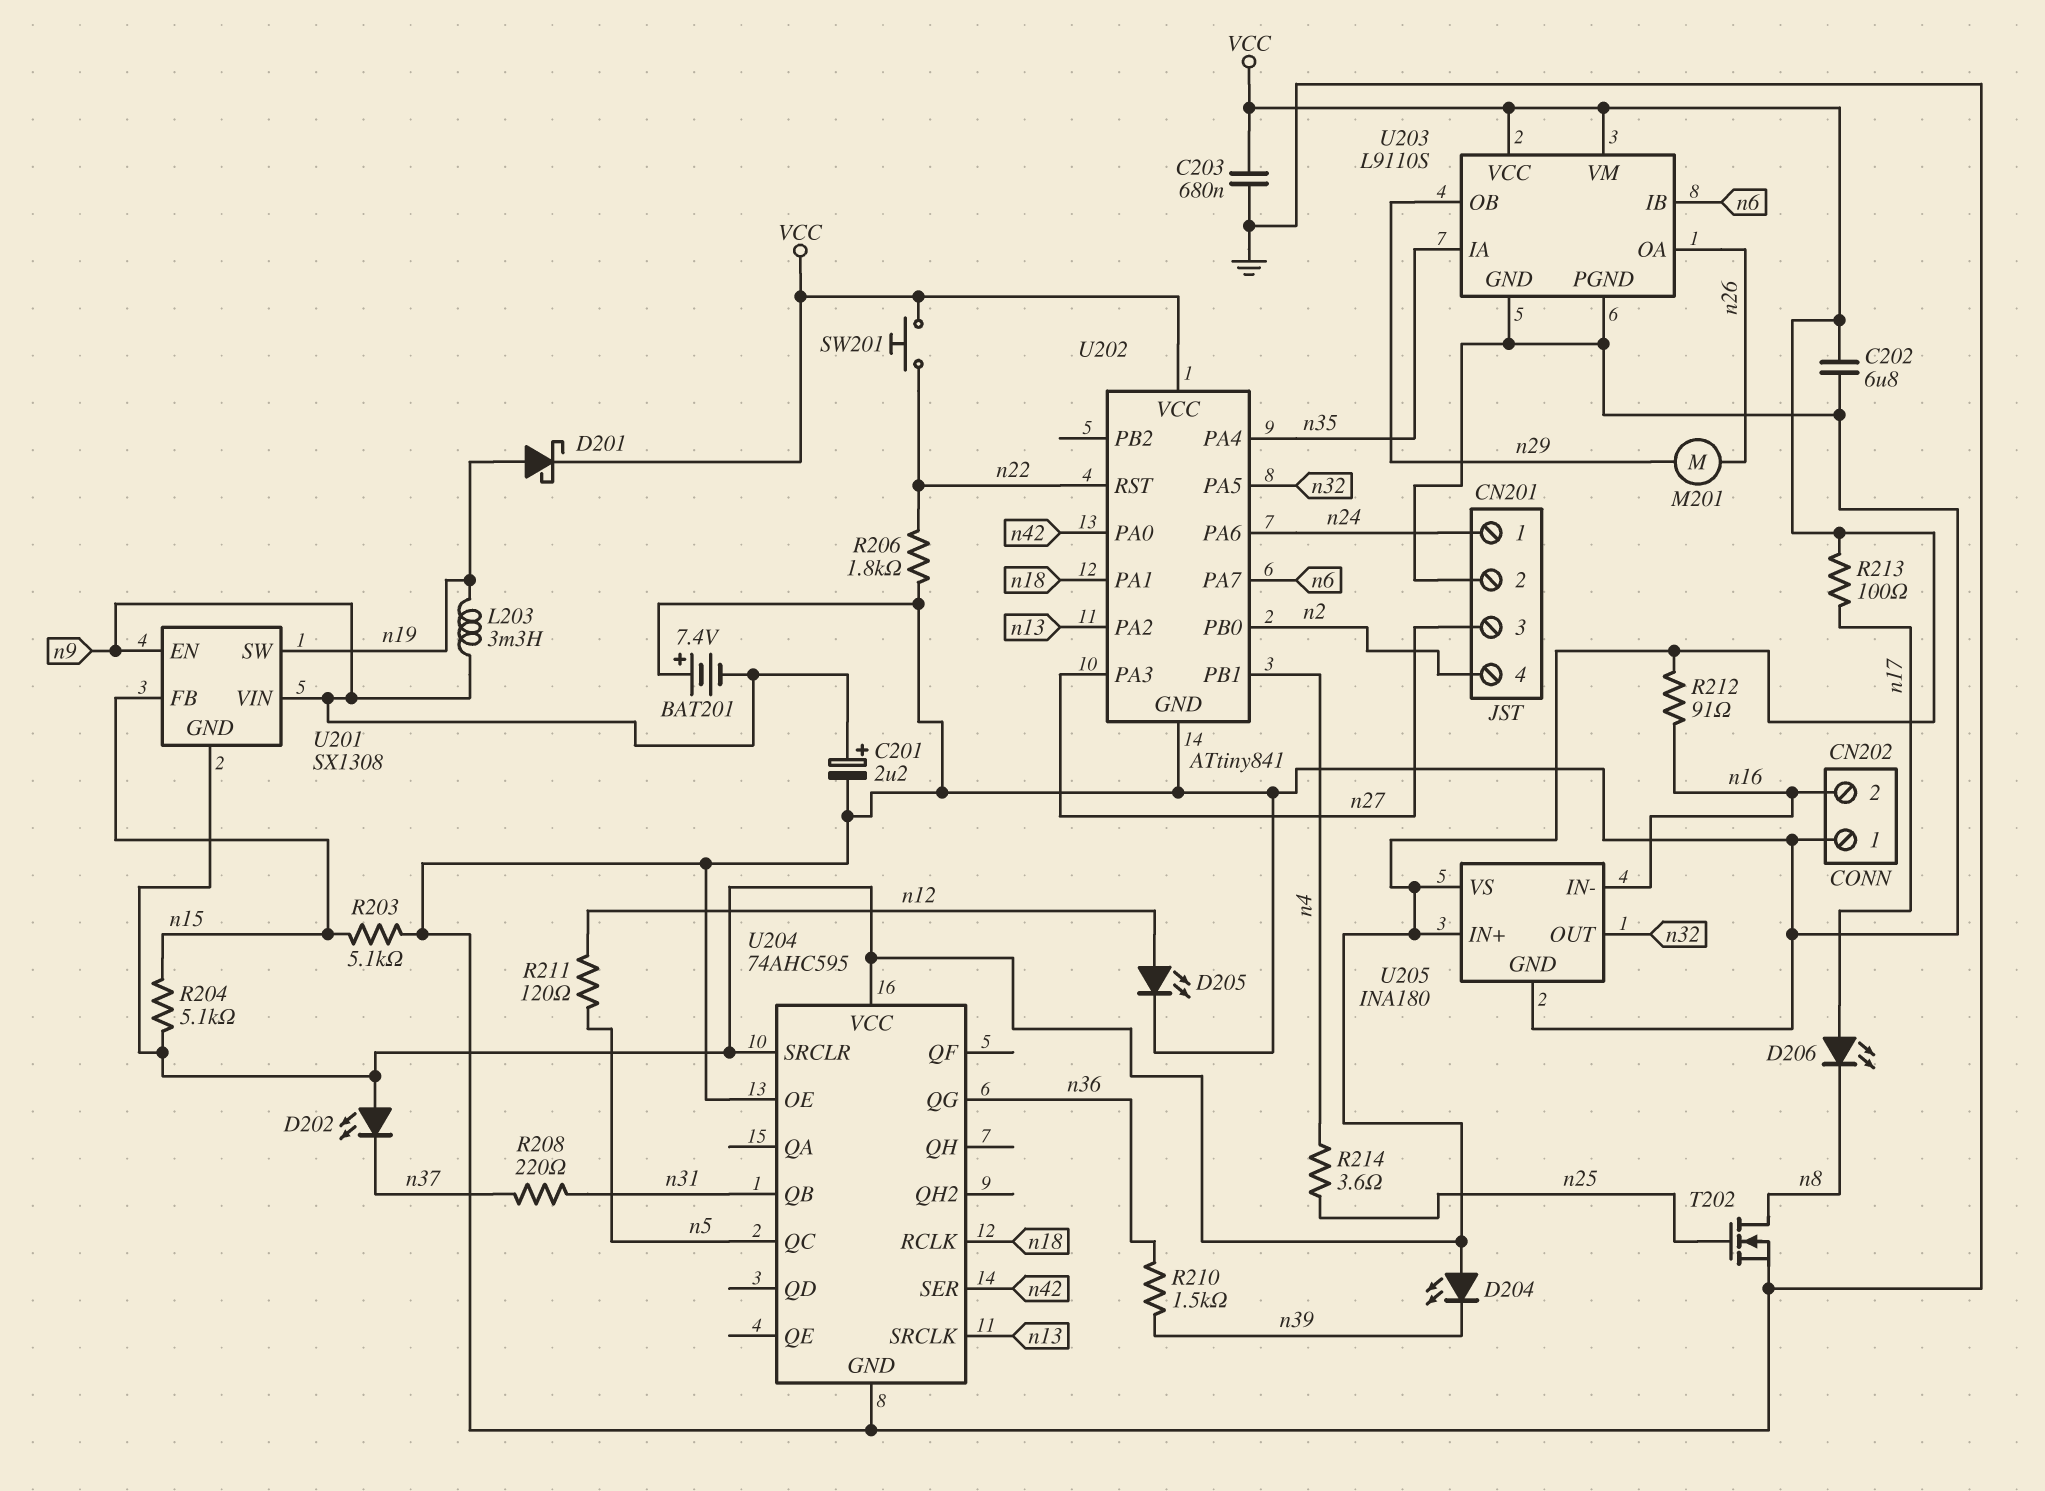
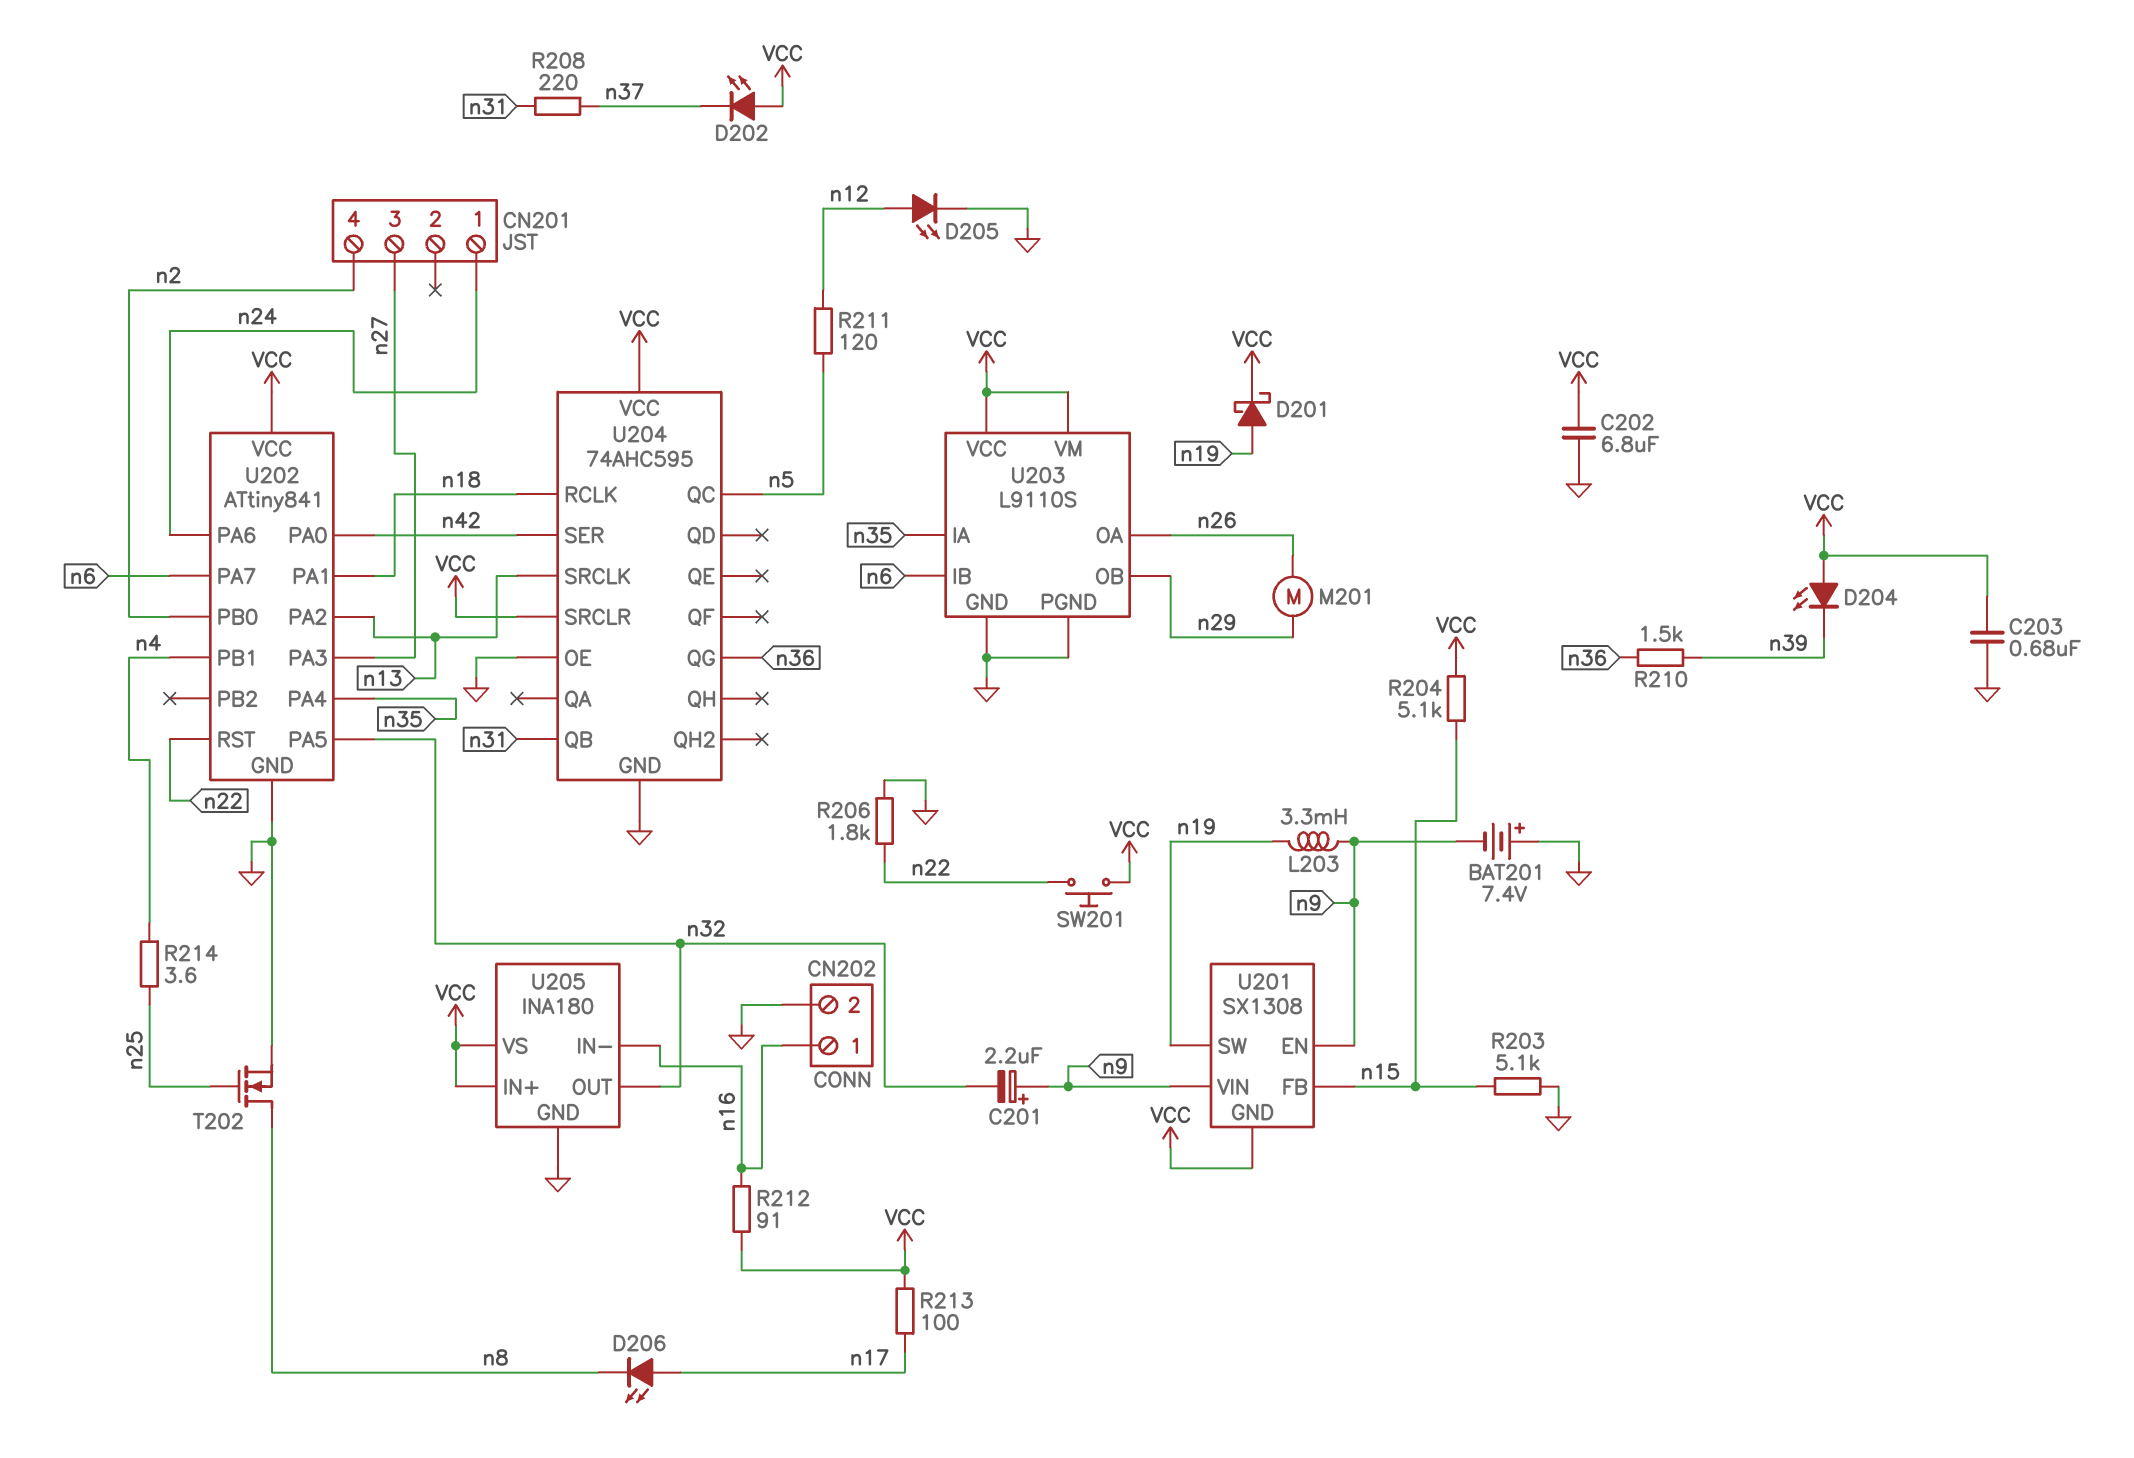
C201: 2.2uF (plus n9, minus GND) -> 2.2uF (plus n9, minus n32)
CN201 pin 2: GND -> none
CN202 pin 1: GND -> n16
CN202 pin 2: n16 -> GND

